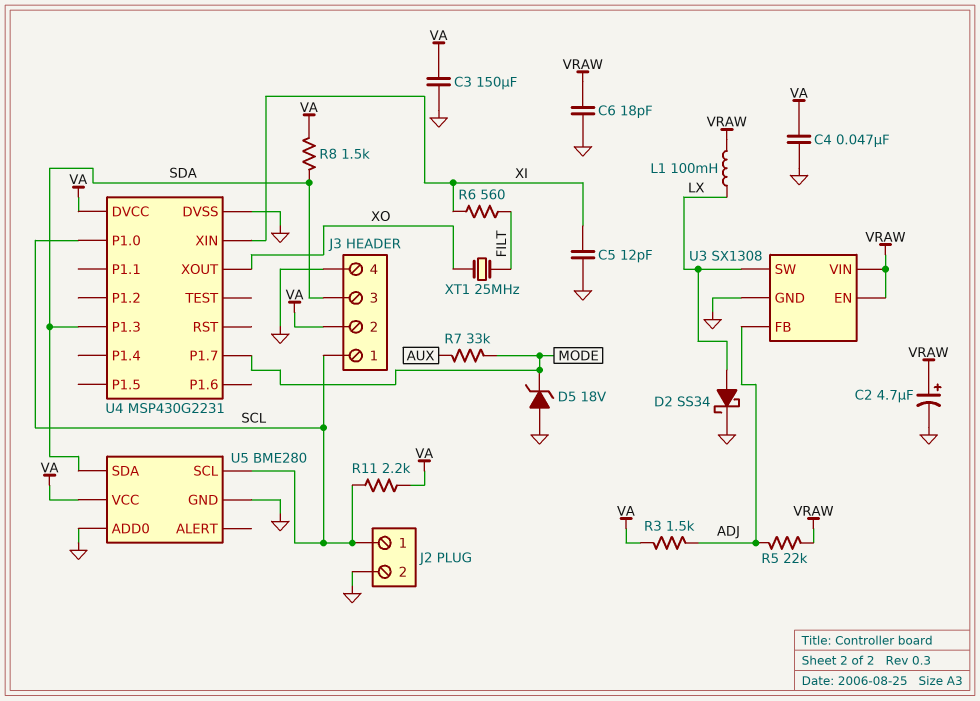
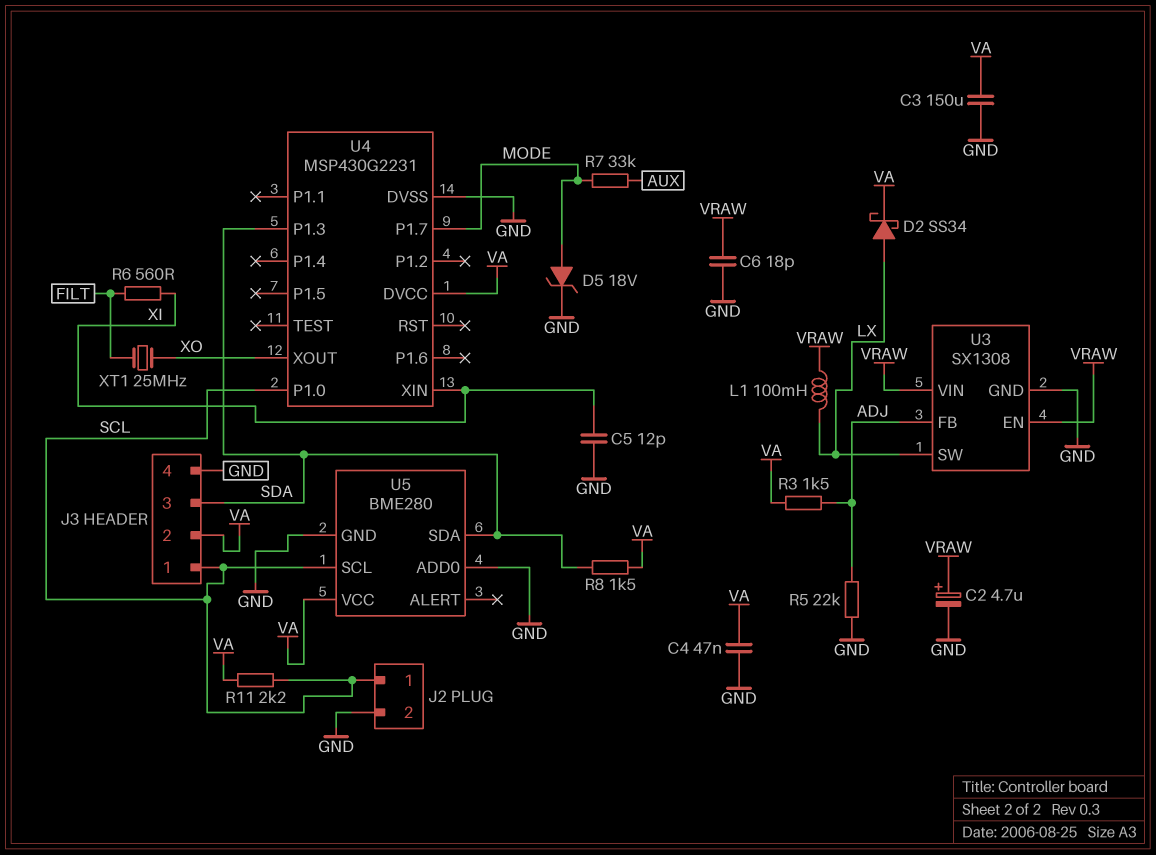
D2: schottky SS34 (A LX, K GND) -> schottky SS34 (A LX, K VA)
D5: zener 18V (A GND, K MODE) -> zener 18V (A MODE, K GND)
R5: 22k (ADJ, VRAW) -> 22k (ADJ, GND)

